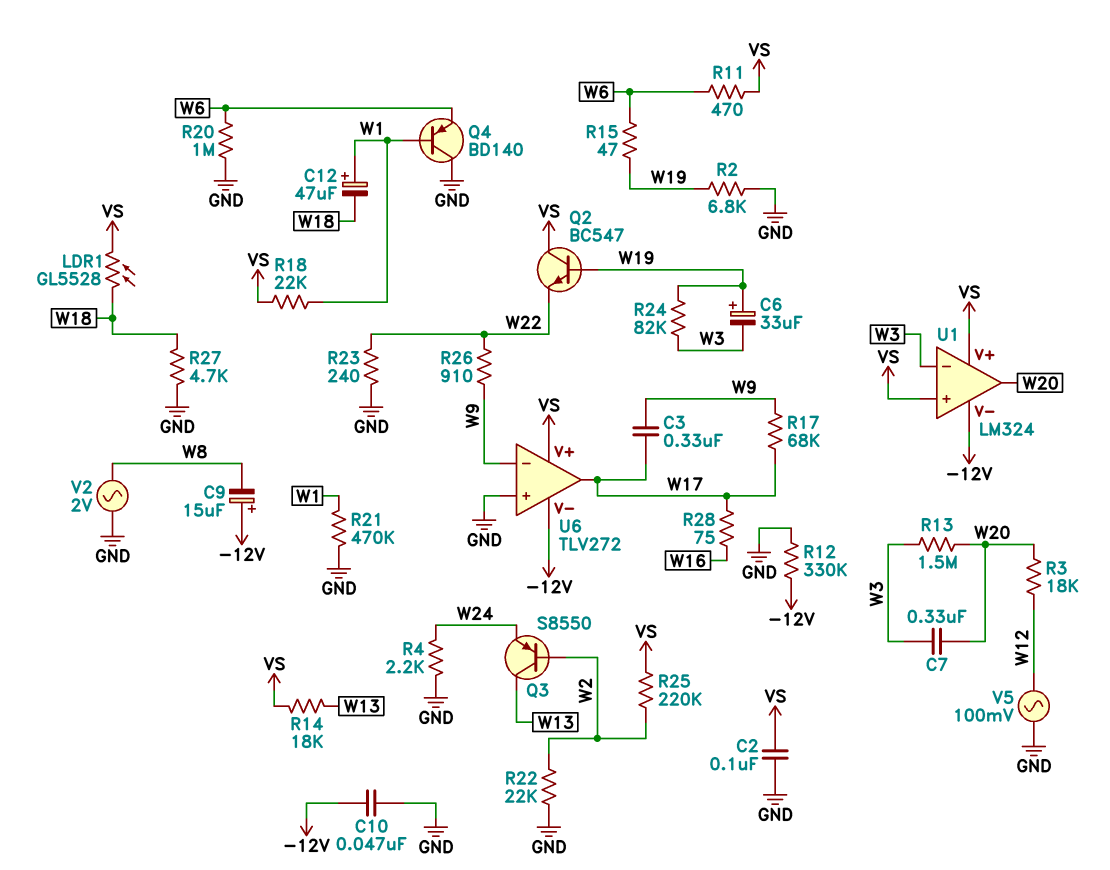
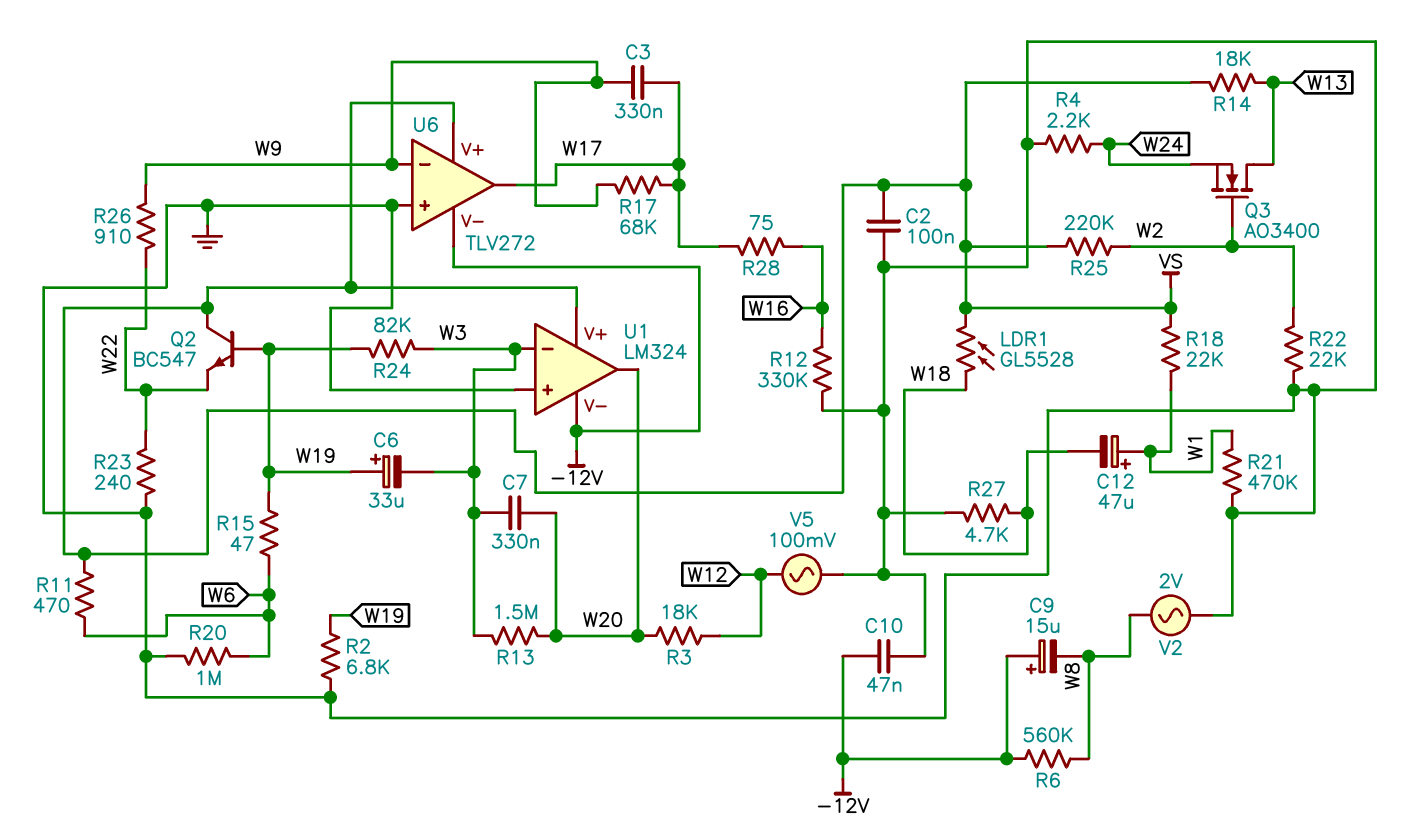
Q3: PNP S8550 (B W2, C W13, E W24) -> NMOS AO3400 (G W2, D W13, S W24)
Q4: PNP BD140 (B W1, C GND, E W6) -> none
R6: none -> 560k (-12V, W8)
R12: 330k (-12V, GND) -> 330k (GND, W16)
U1 pin in+: VS -> GND

